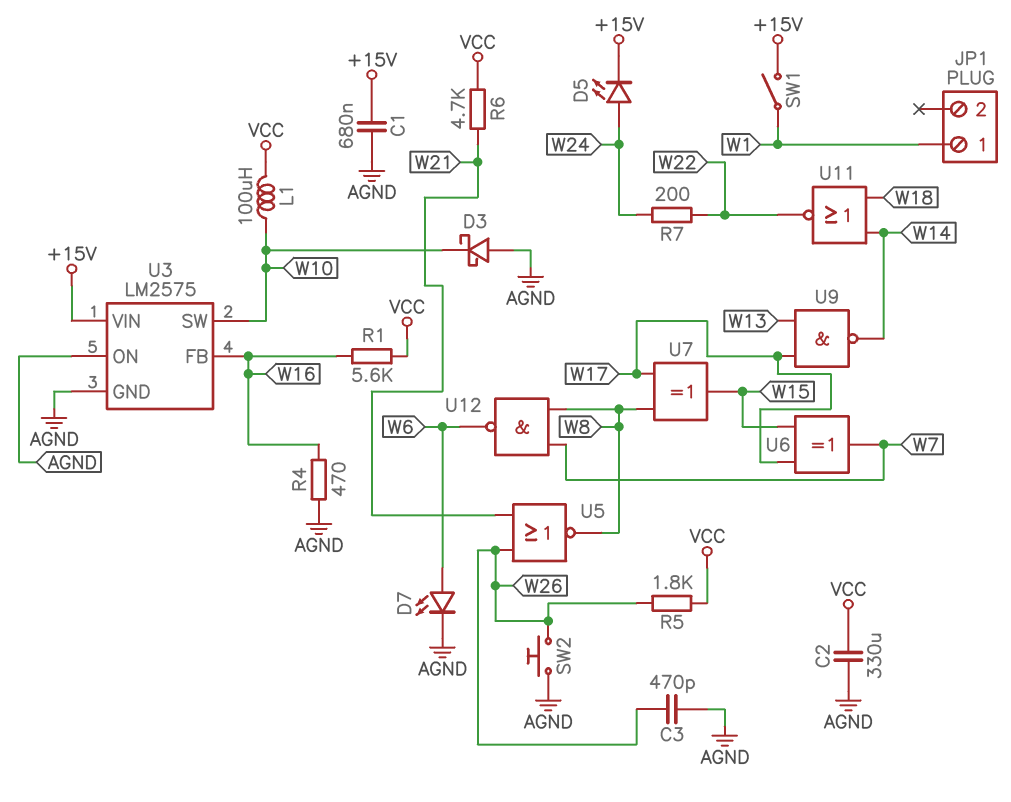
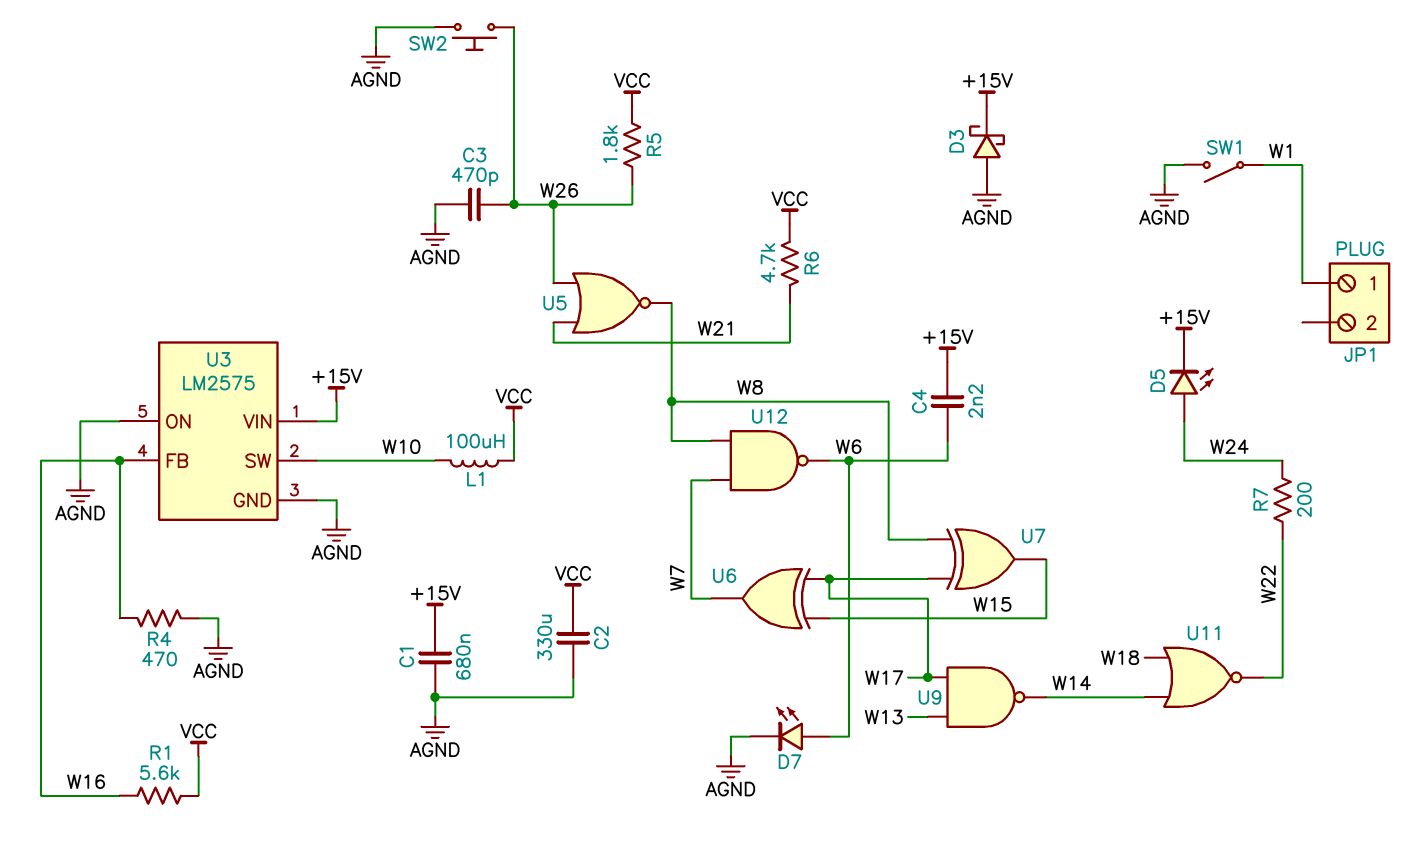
C4: none -> 2.2nF (+15V, W6)
D3: schottky (A AGND, K W10) -> schottky (A AGND, K +15V)
SW1: switch (+15V, W1) -> switch (AGND, W1)

